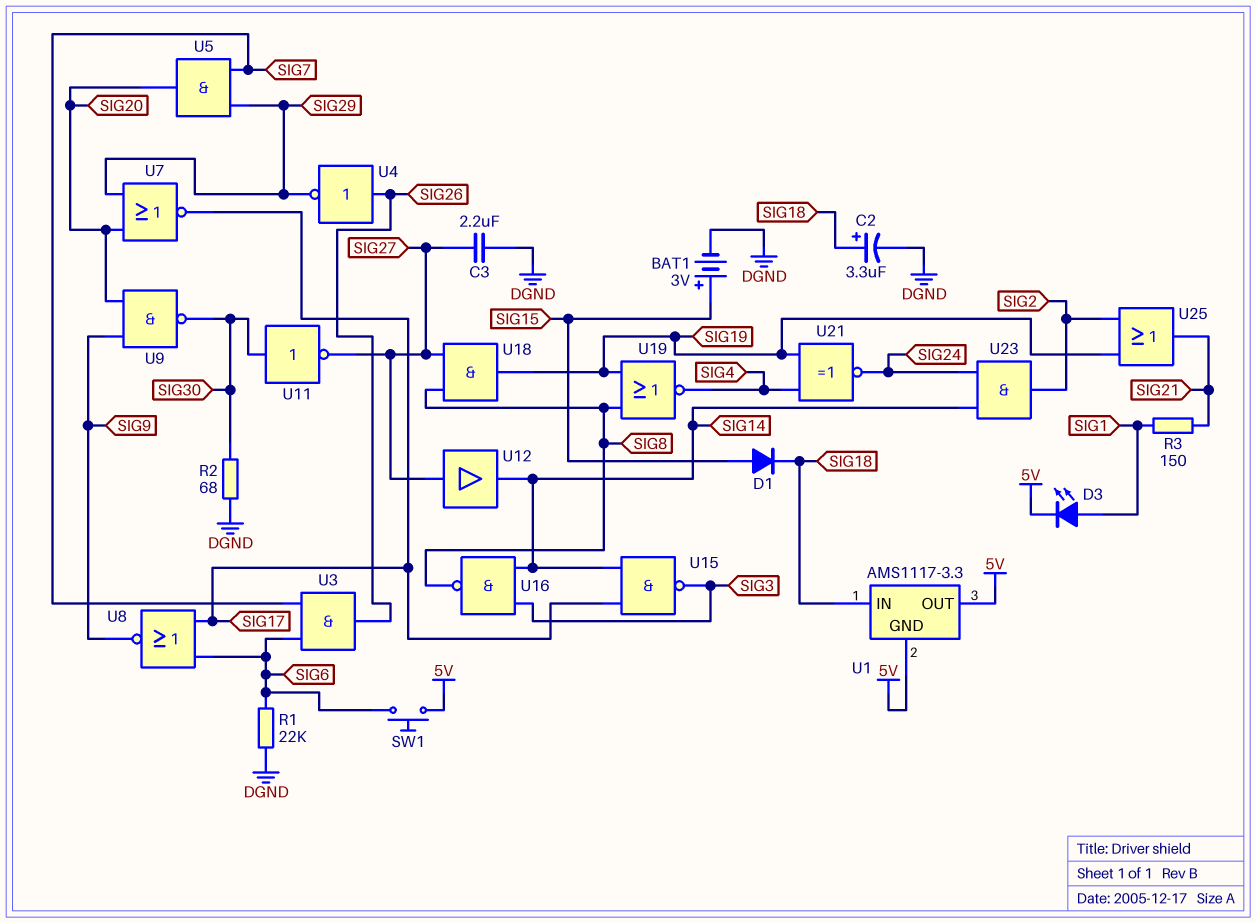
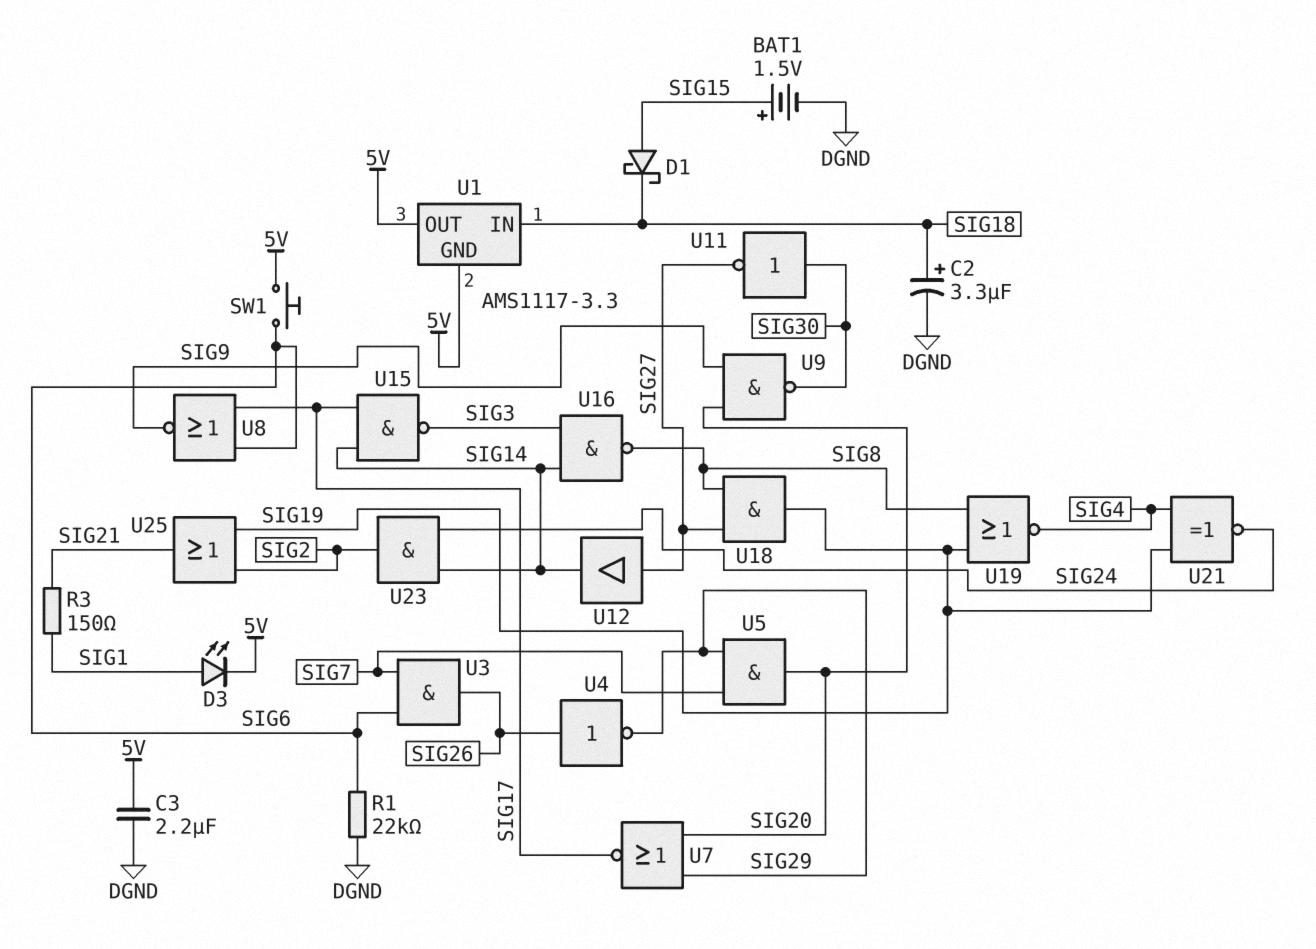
BAT1: 3V (plus SIG15, minus DGND) -> 1.5V (plus SIG15, minus DGND)
C3: 2.2uF (DGND, SIG27) -> 2.2uF (5V, DGND)
D1: diode (A SIG15, K SIG18) -> schottky (A SIG15, K SIG18)
R2: 68 (DGND, SIG30) -> none

